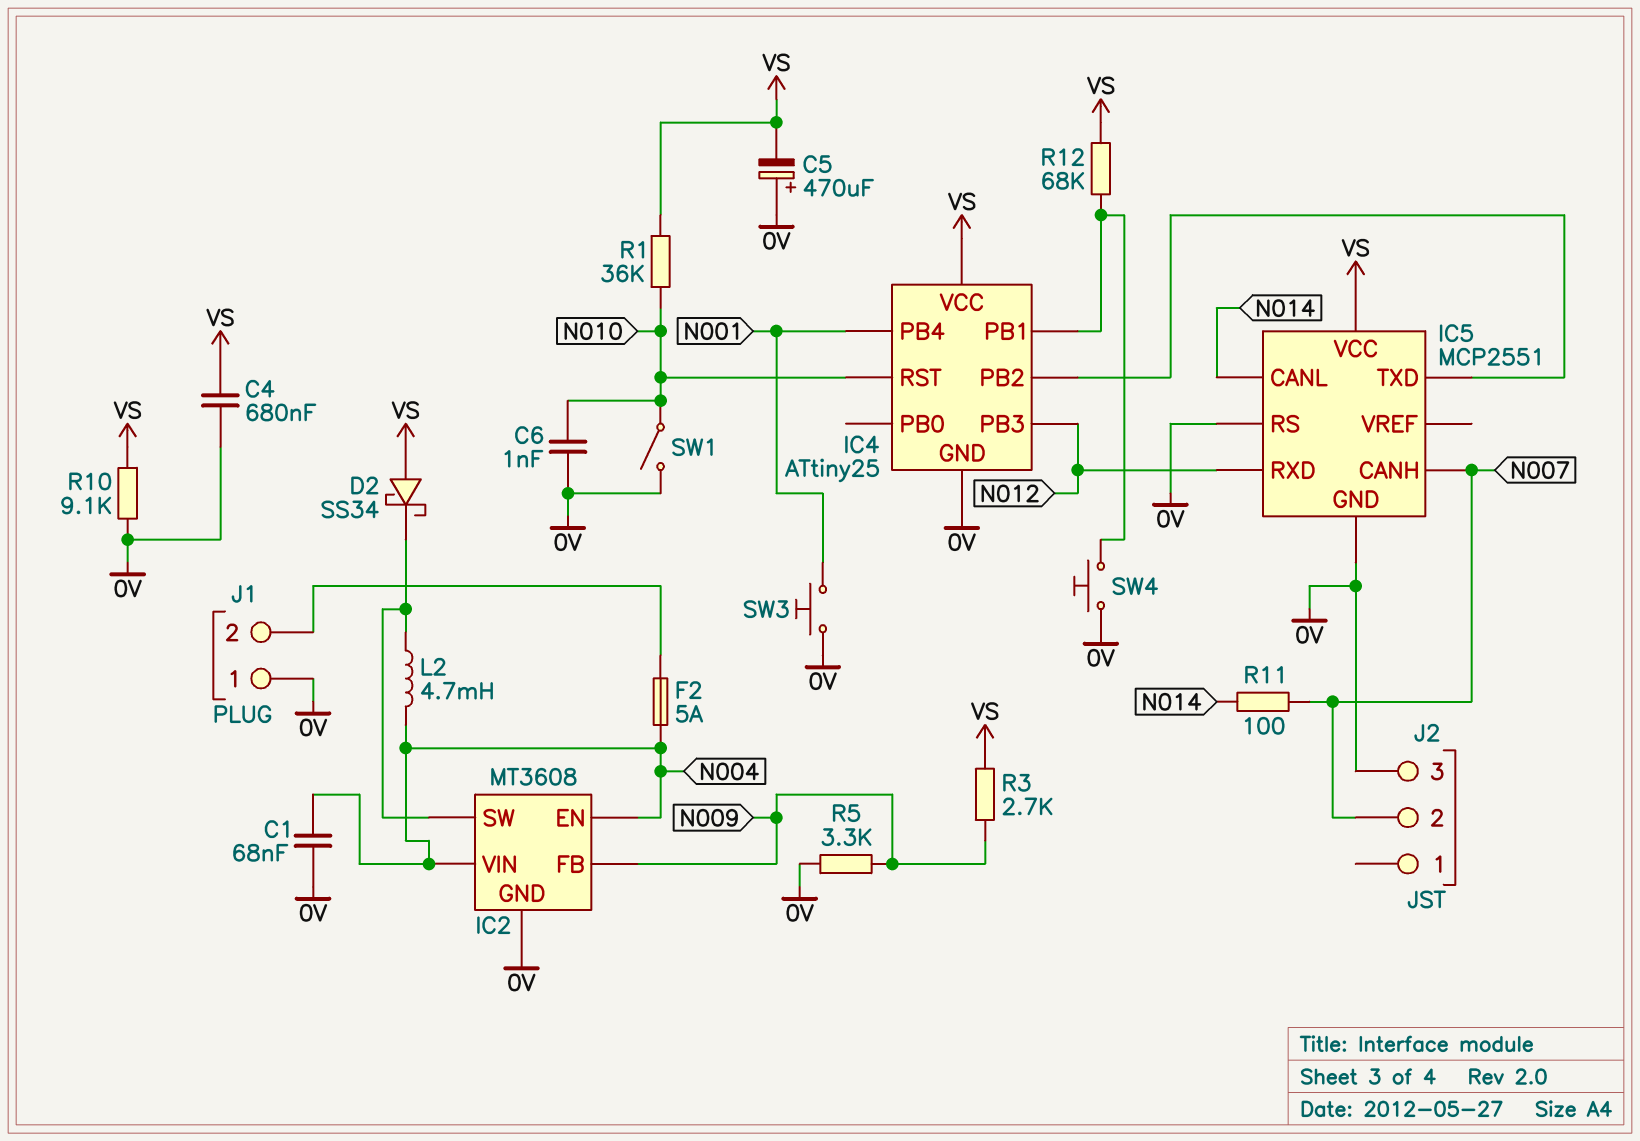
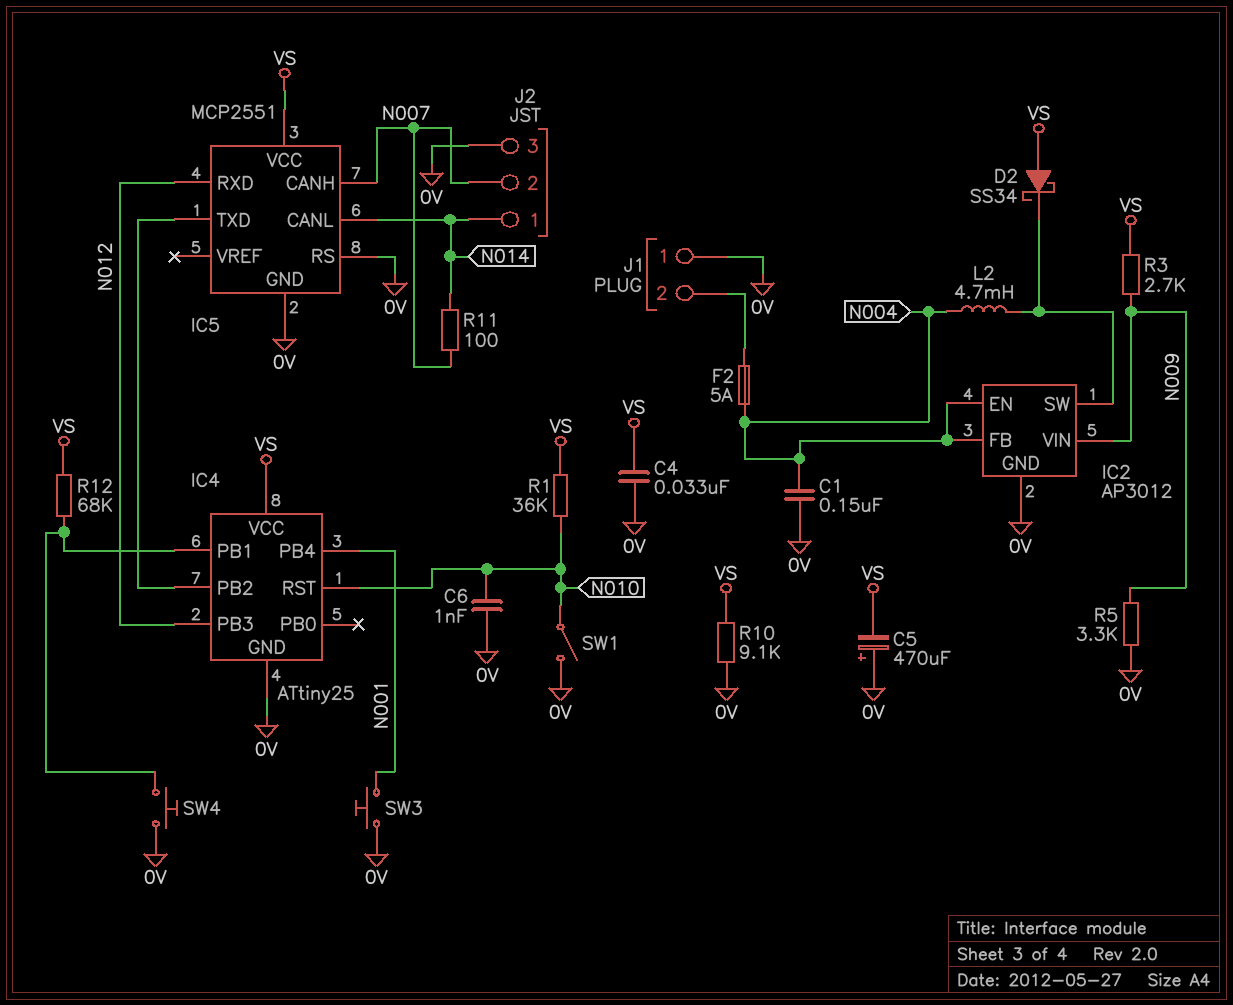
C1: 68nF (0V, N004) -> 150nF (0V, N004)
C4: 680nF (0V, VS) -> 33nF (0V, VS)
IC2: MT3608 -> AP3012
IC2 pin FB: N009 -> N004
IC2 pin VIN: N004 -> N009
J2 pin 1: none -> N014

